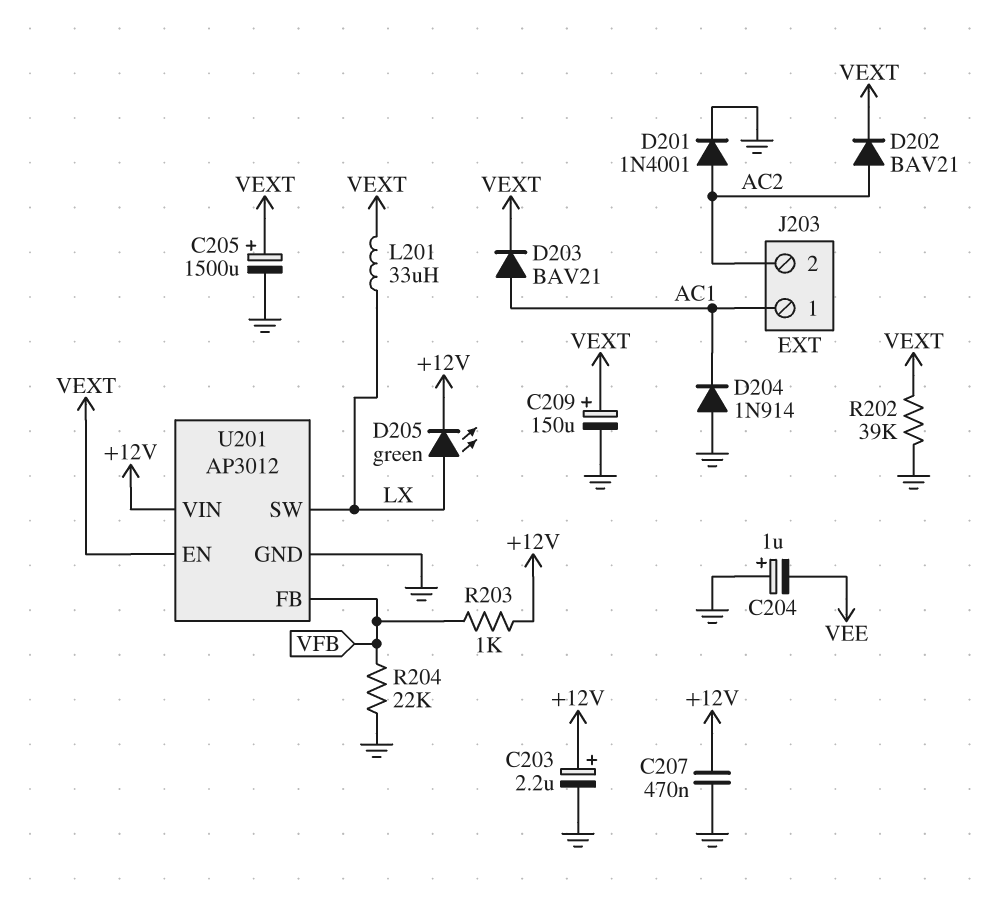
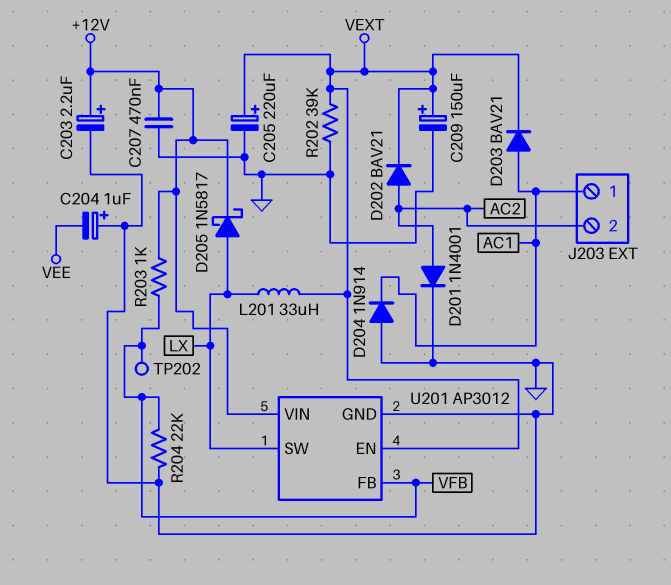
C205: 1500uF (plus VEXT, minus GND) -> 220uF (plus VEXT, minus GND)
D205: LED green (A LX, K +12V) -> schottky 1N5817 (A LX, K +12V)
TP202: none -> test point (VFB)

